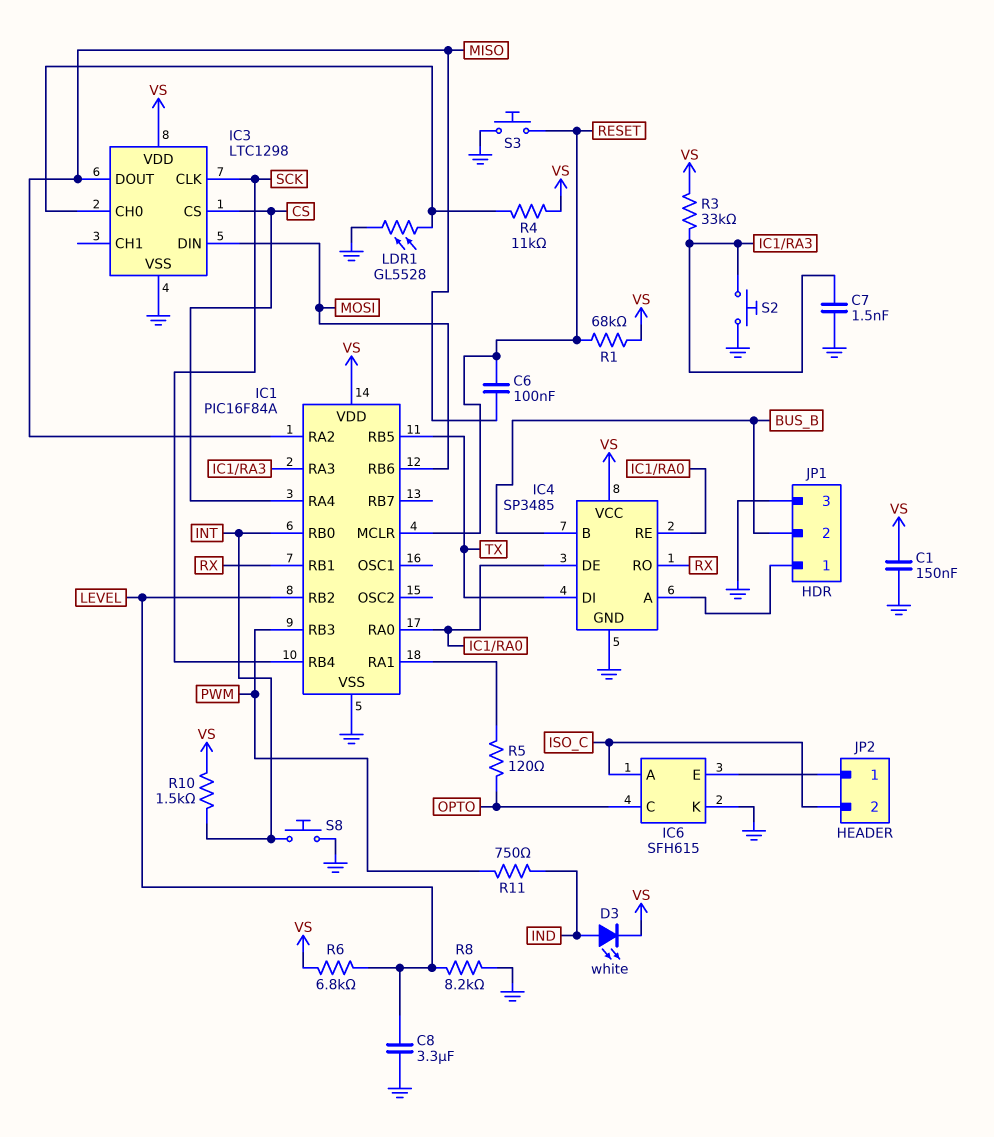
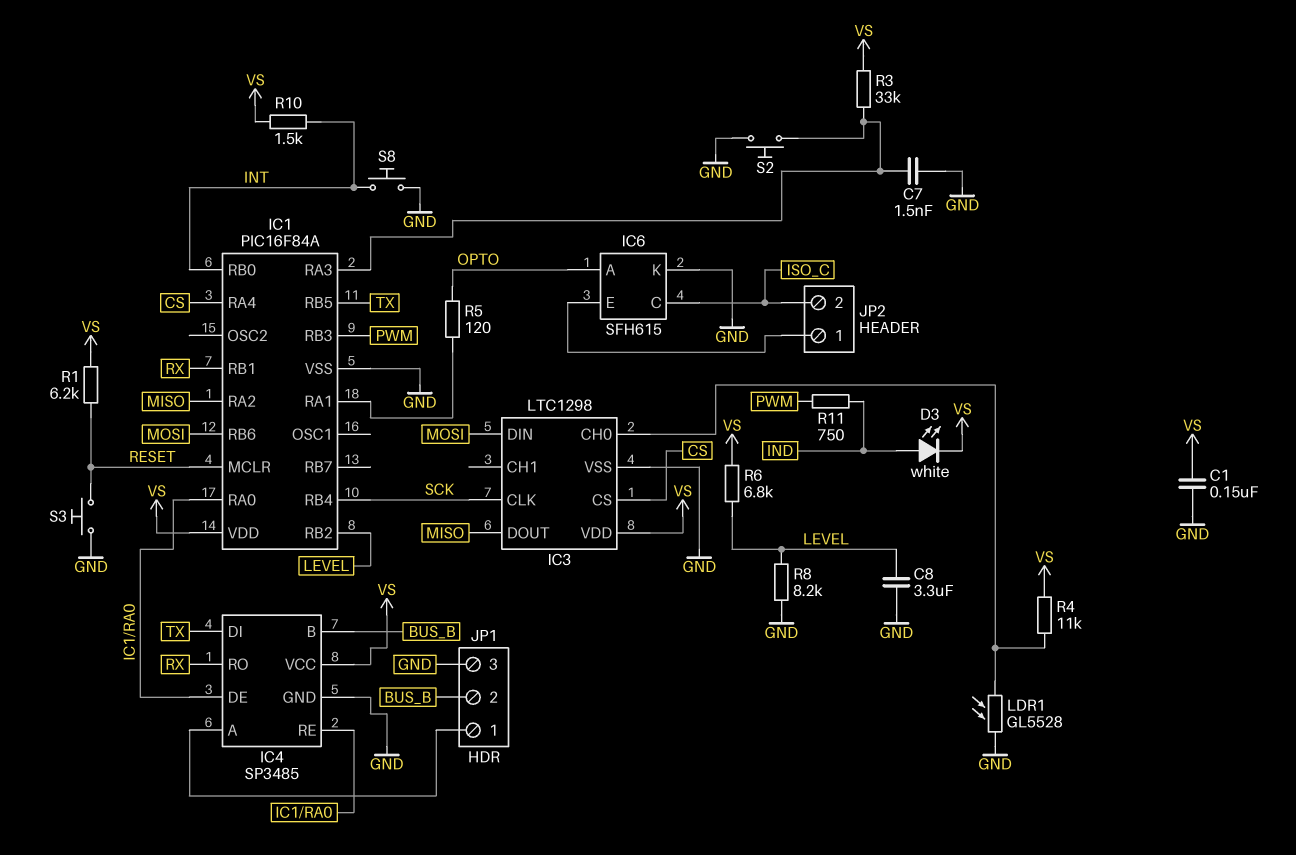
C6: 100nF (MISO, RESET) -> none
IC6 pin A: ISO_C -> OPTO
IC6 pin C: OPTO -> ISO_C
R1: 68k (RESET, VS) -> 6.2k (RESET, VS)

